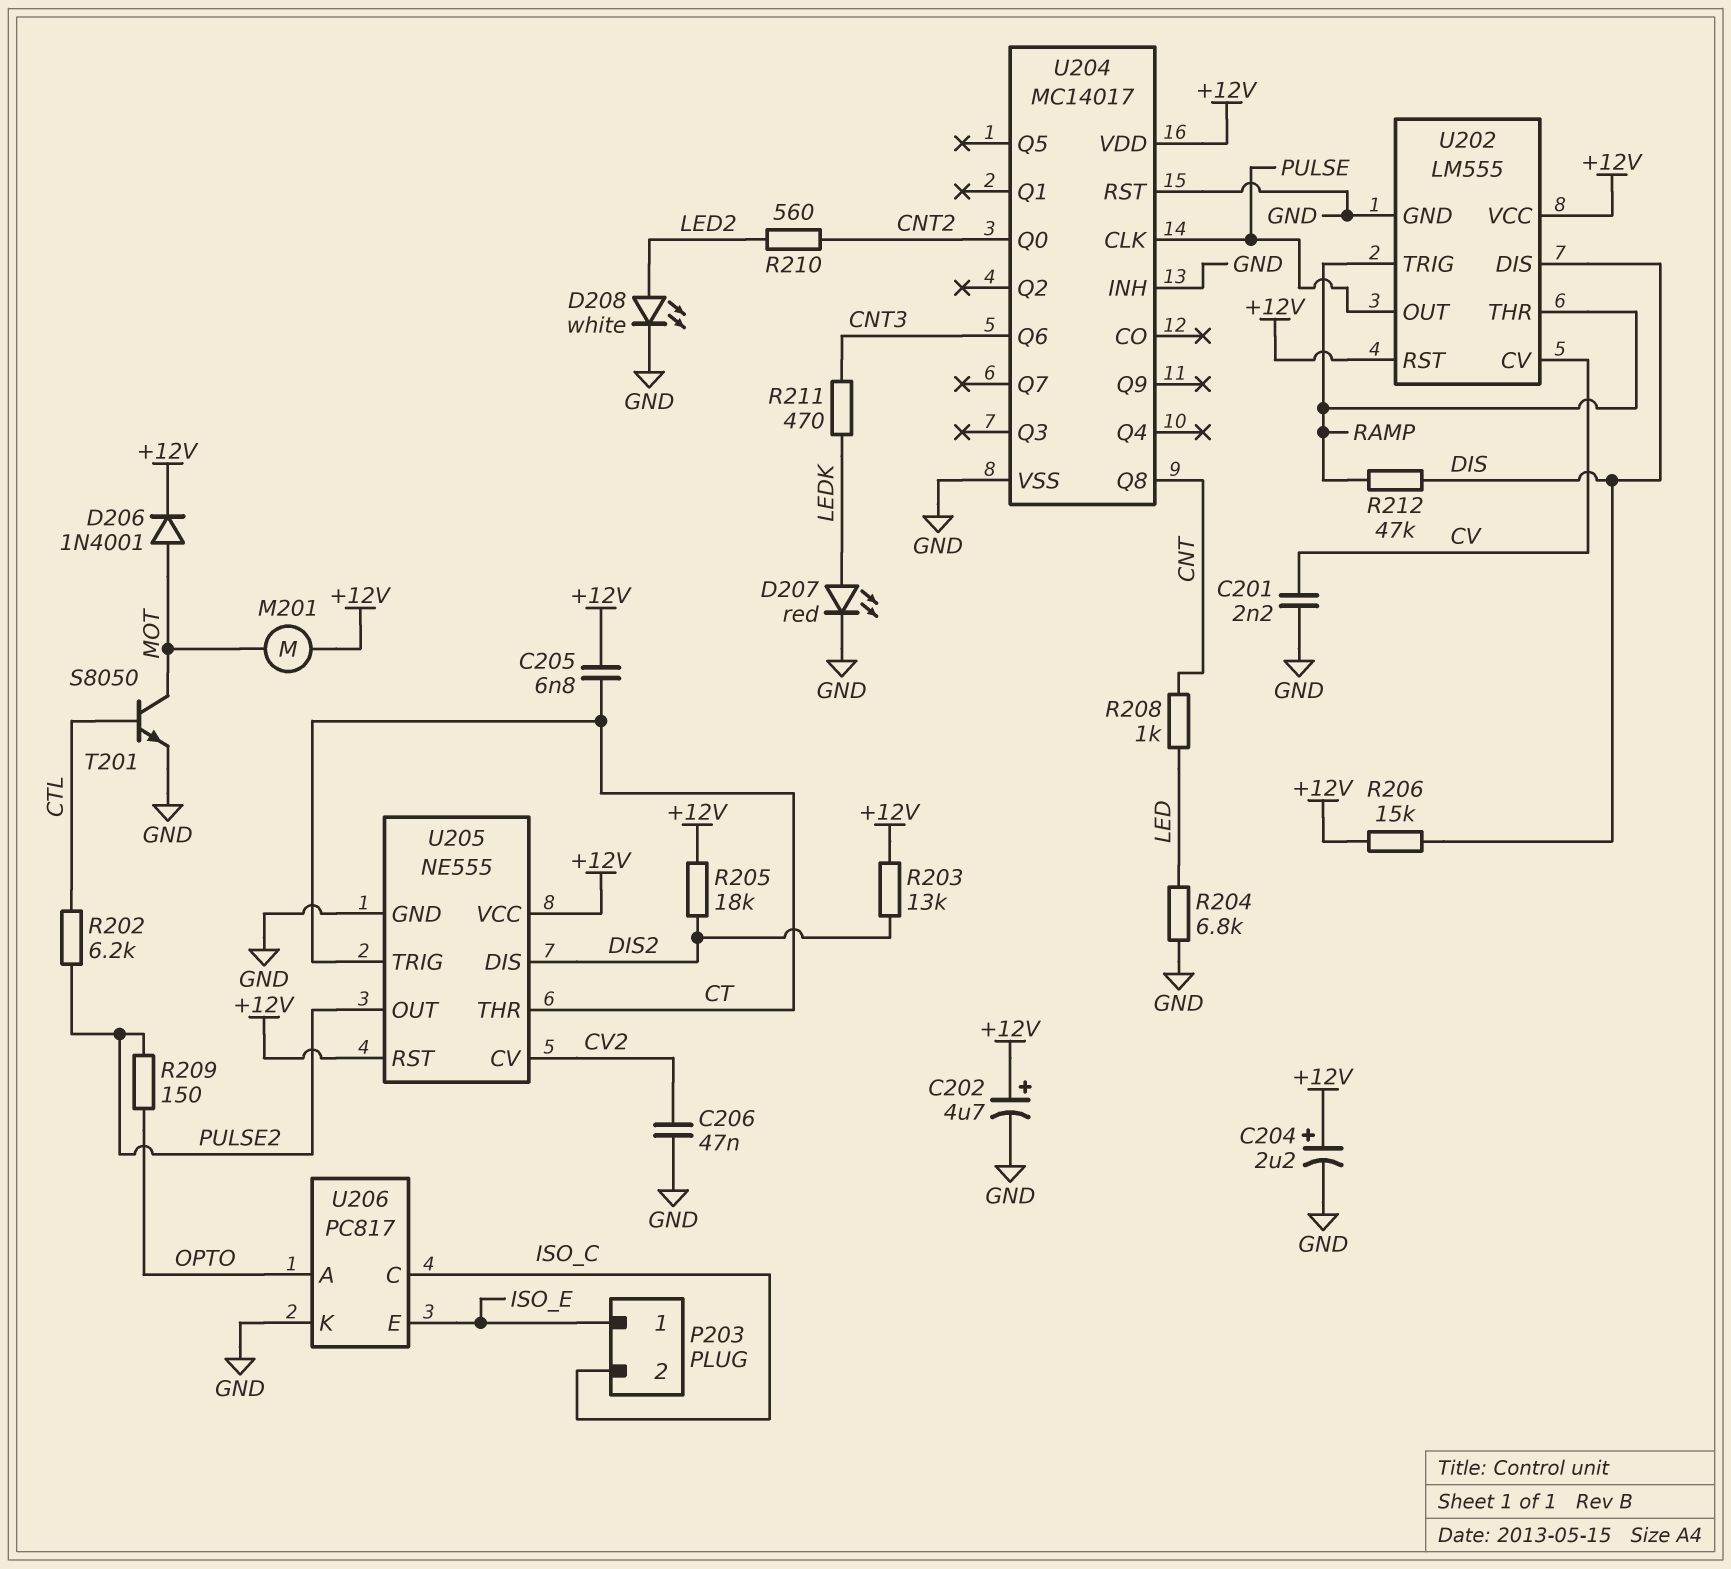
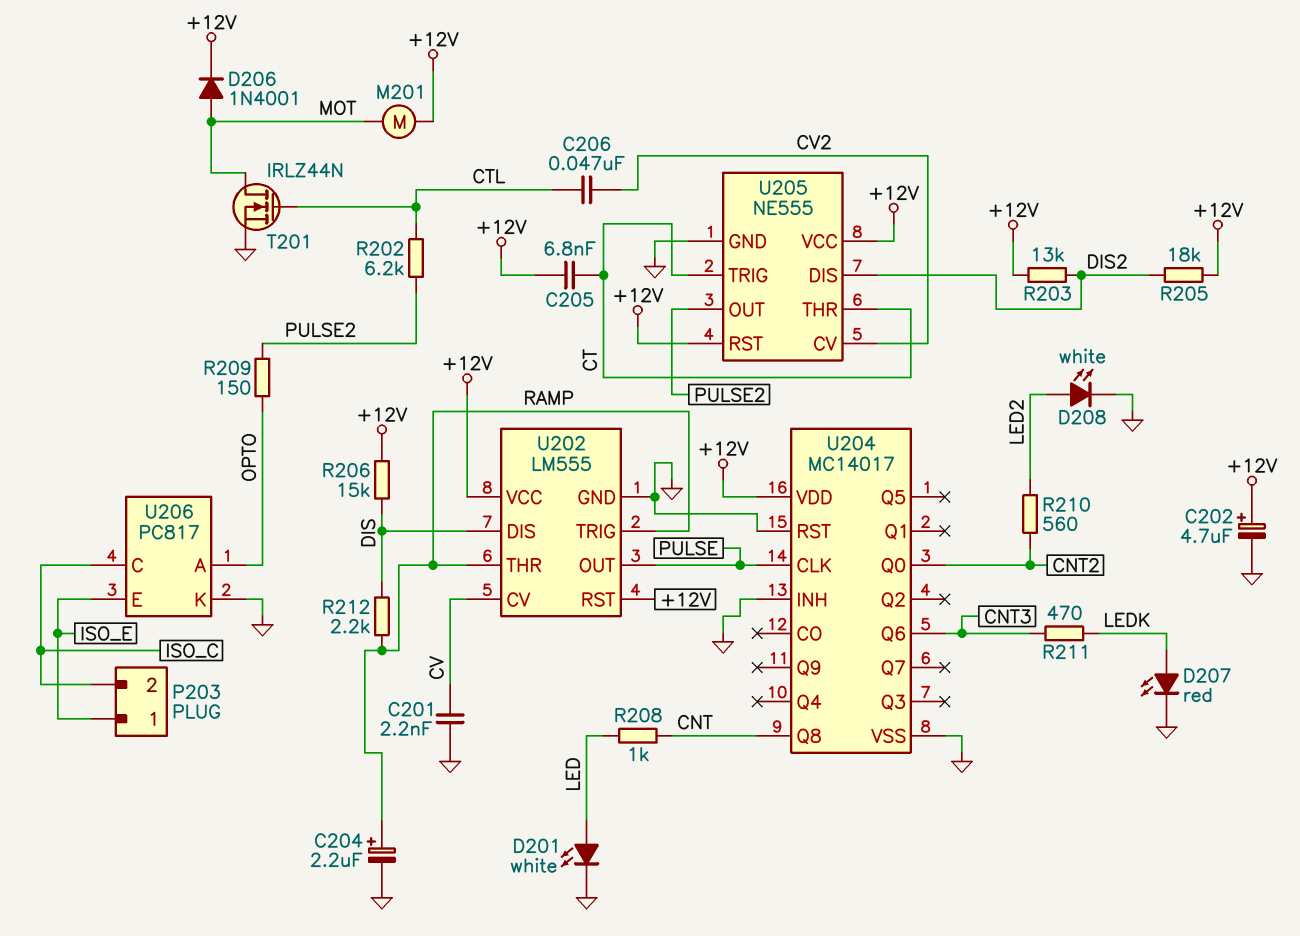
C204: 2.2uF (plus +12V, minus GND) -> 2.2uF (plus RAMP, minus GND)
C206: 47nF (CV2, GND) -> 47nF (CTL, CV2)
D201: none -> LED white (A LED, K GND)
R204: 6.8k (GND, LED) -> none
R212: 47k (DIS, RAMP) -> 2.2k (DIS, RAMP)
T201: NPN S8050 (B CTL, C MOT, E GND) -> NMOS IRLZ44N (G CTL, D MOT, S GND)

